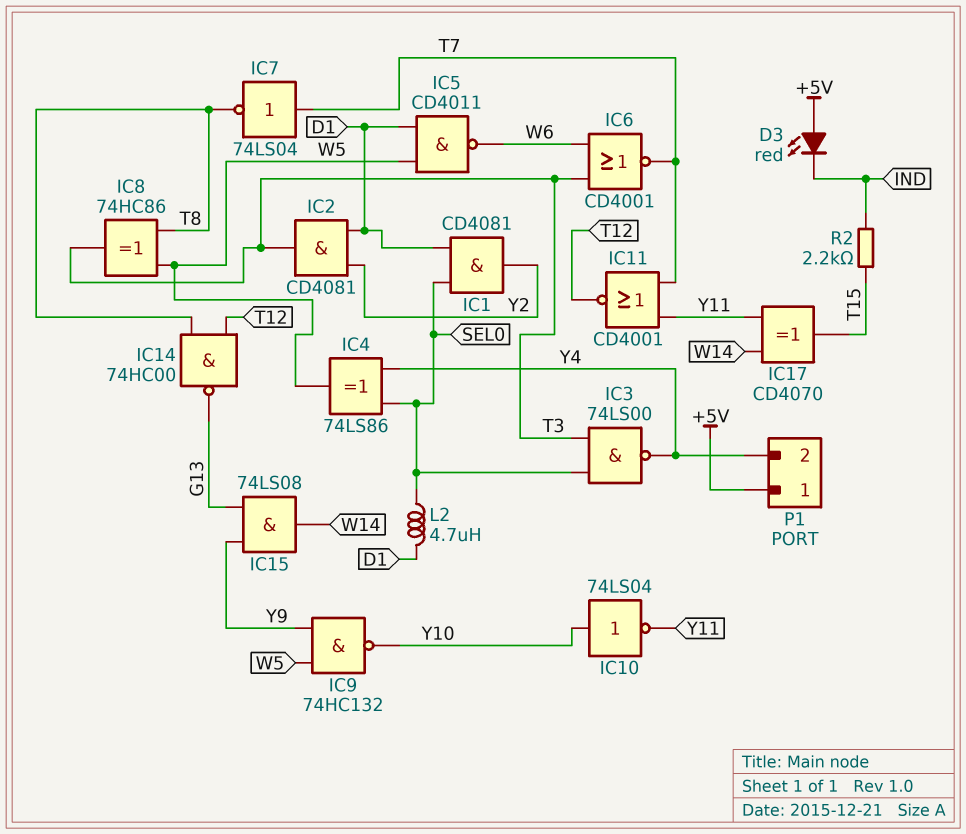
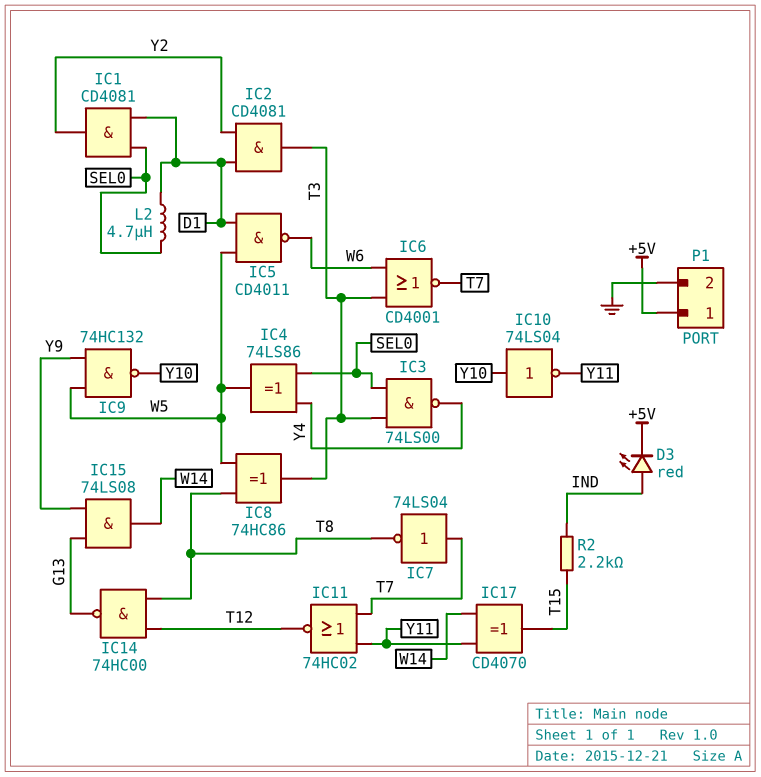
D3: LED red (A +5V, K IND) -> LED red (A IND, K +5V)
IC11: NOR CD4001 (in T7, in Y11, out T12) -> NOR 74HC02 (in T7, in Y11, out T12)
P1 pin 2: Y4 -> GND

